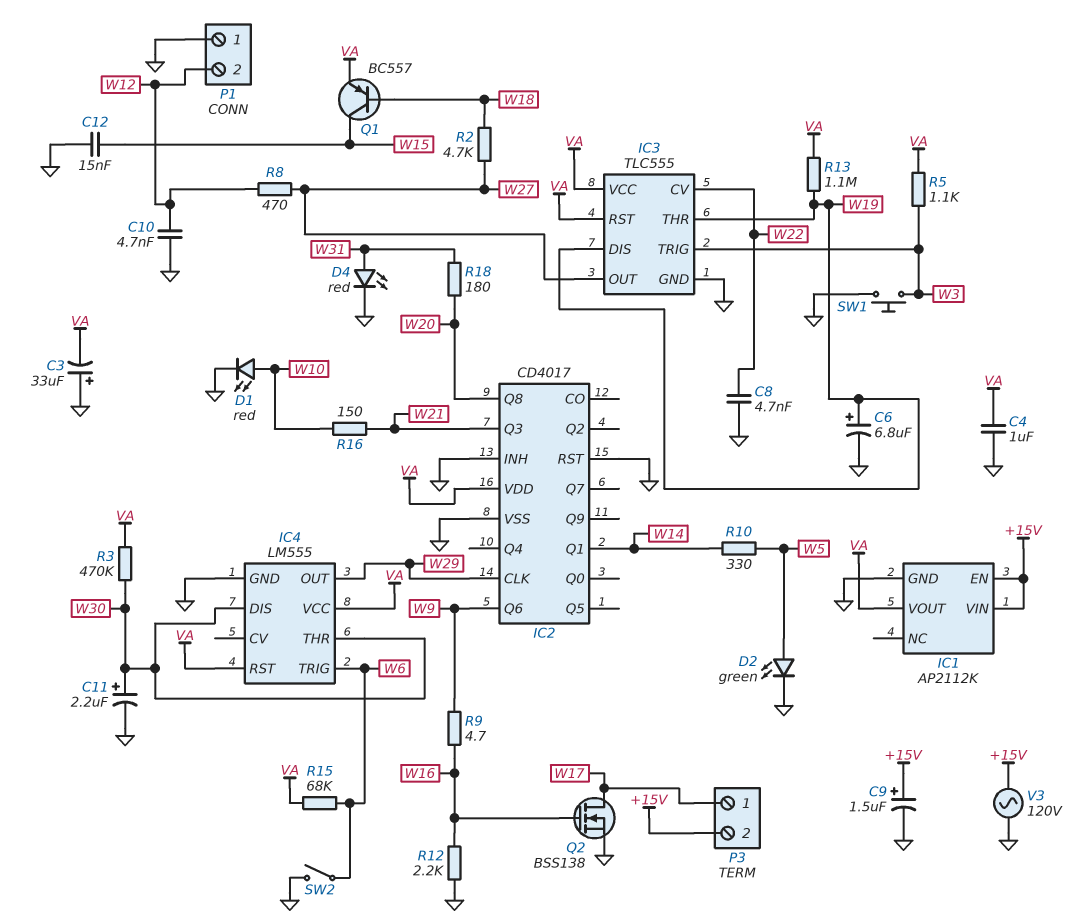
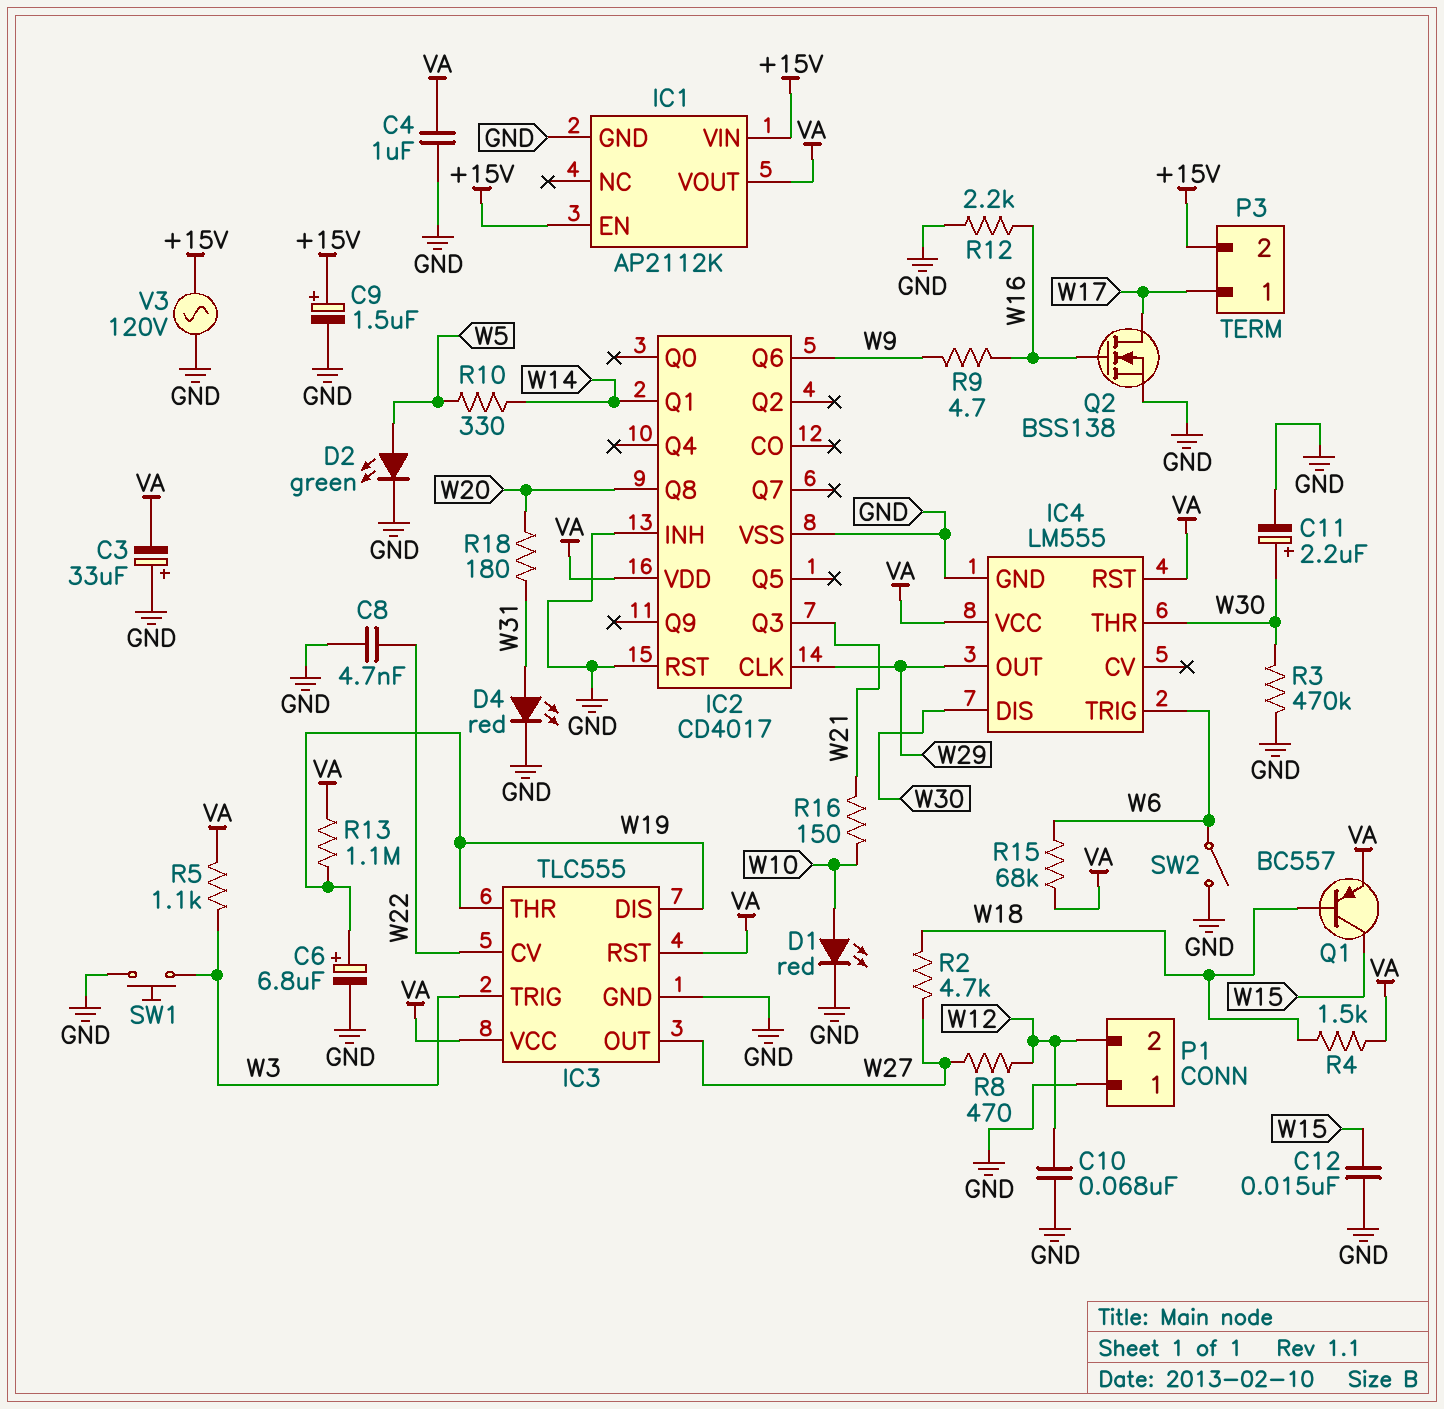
C10: 4.7nF (GND, W12) -> 68nF (GND, W12)
R3: 470k (VA, W30) -> 470k (GND, W30)
R4: none -> 1.5k (VA, W18)

